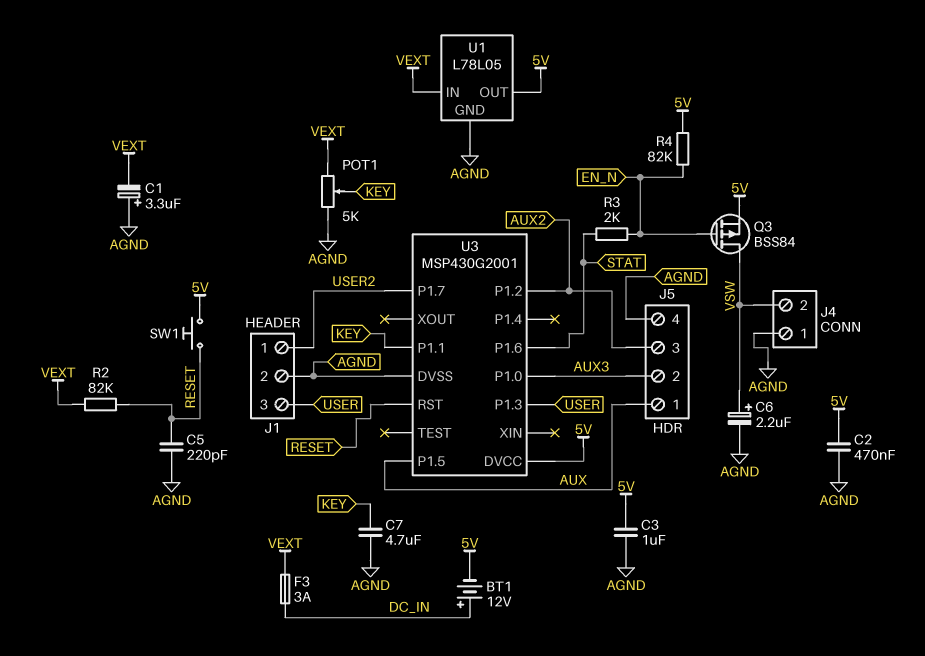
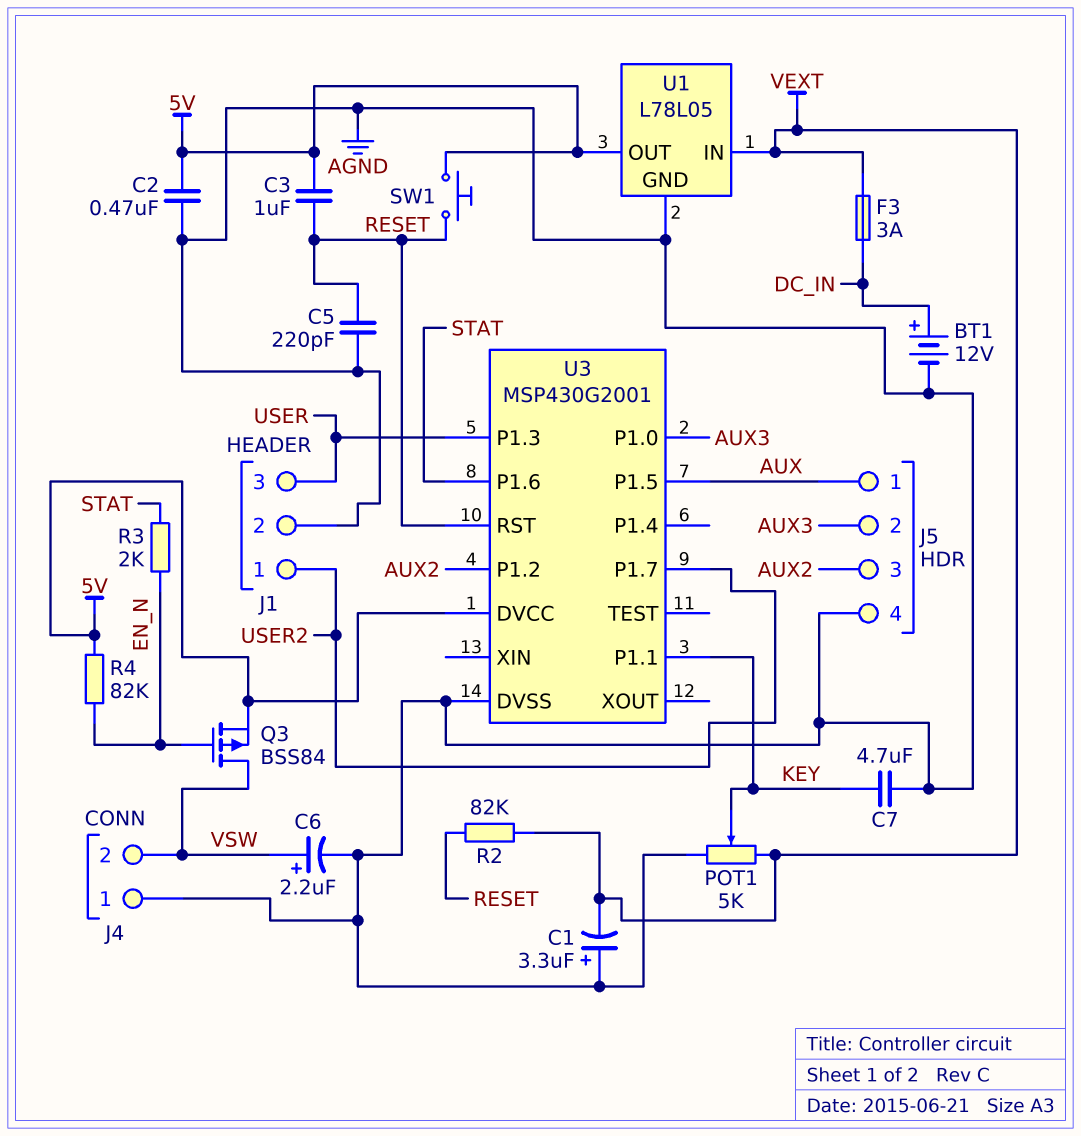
BT1: 12V (plus DC_IN, minus 5V) -> 12V (plus DC_IN, minus AGND)
C3: 1uF (5V, AGND) -> 1uF (5V, RESET)

